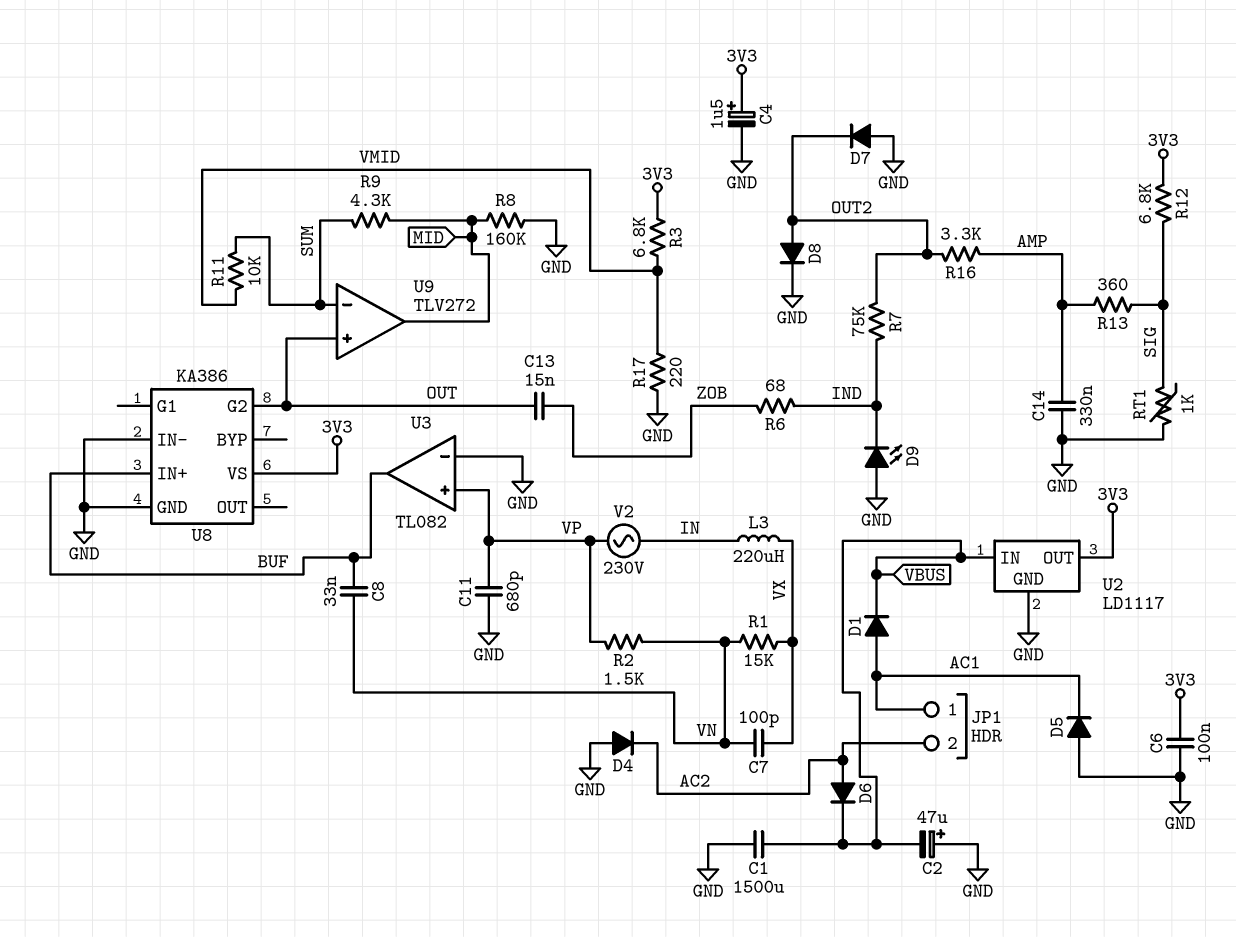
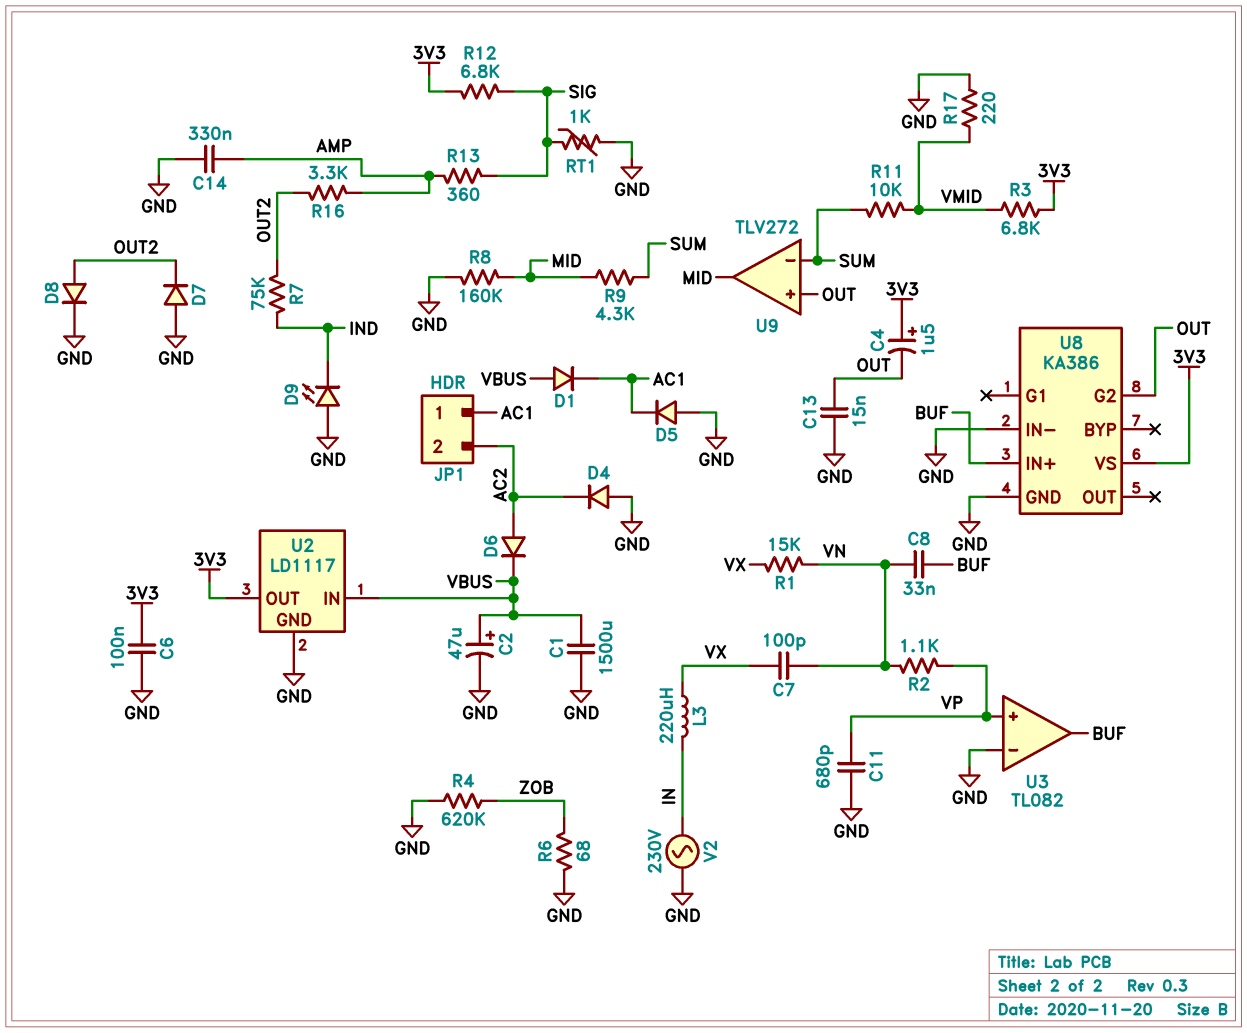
C2: 47uF (plus GND, minus VBUS) -> 47uF (plus VBUS, minus GND)
C4: 1.5uF (plus 3V3, minus GND) -> 1.5uF (plus 3V3, minus OUT)
C13: 15nF (OUT, ZOB) -> 15nF (GND, OUT)
D1: diode (A AC1, K VBUS) -> diode (A VBUS, K AC1)
R2: 1.5k (VN, VP) -> 1.1k (VN, VP)
R4: none -> 620k (GND, ZOB)
R6: 68 (IND, ZOB) -> 68 (GND, ZOB)
V2: AC 230V (IN, VP) -> AC 230V (GND, IN)

